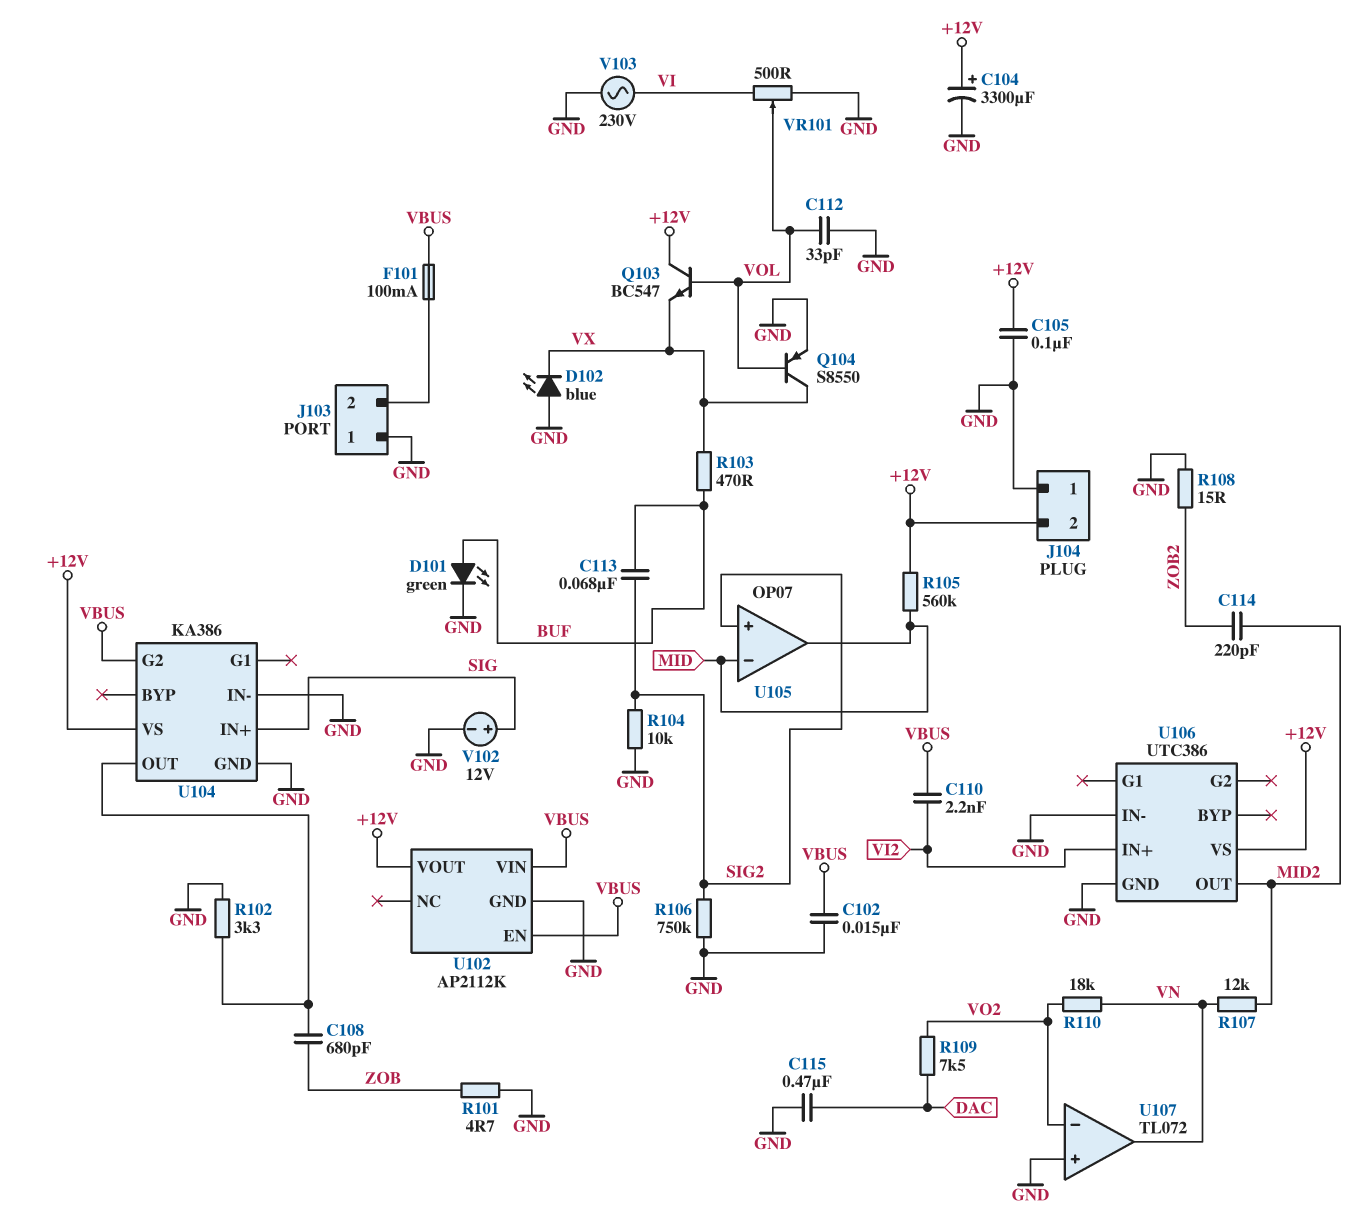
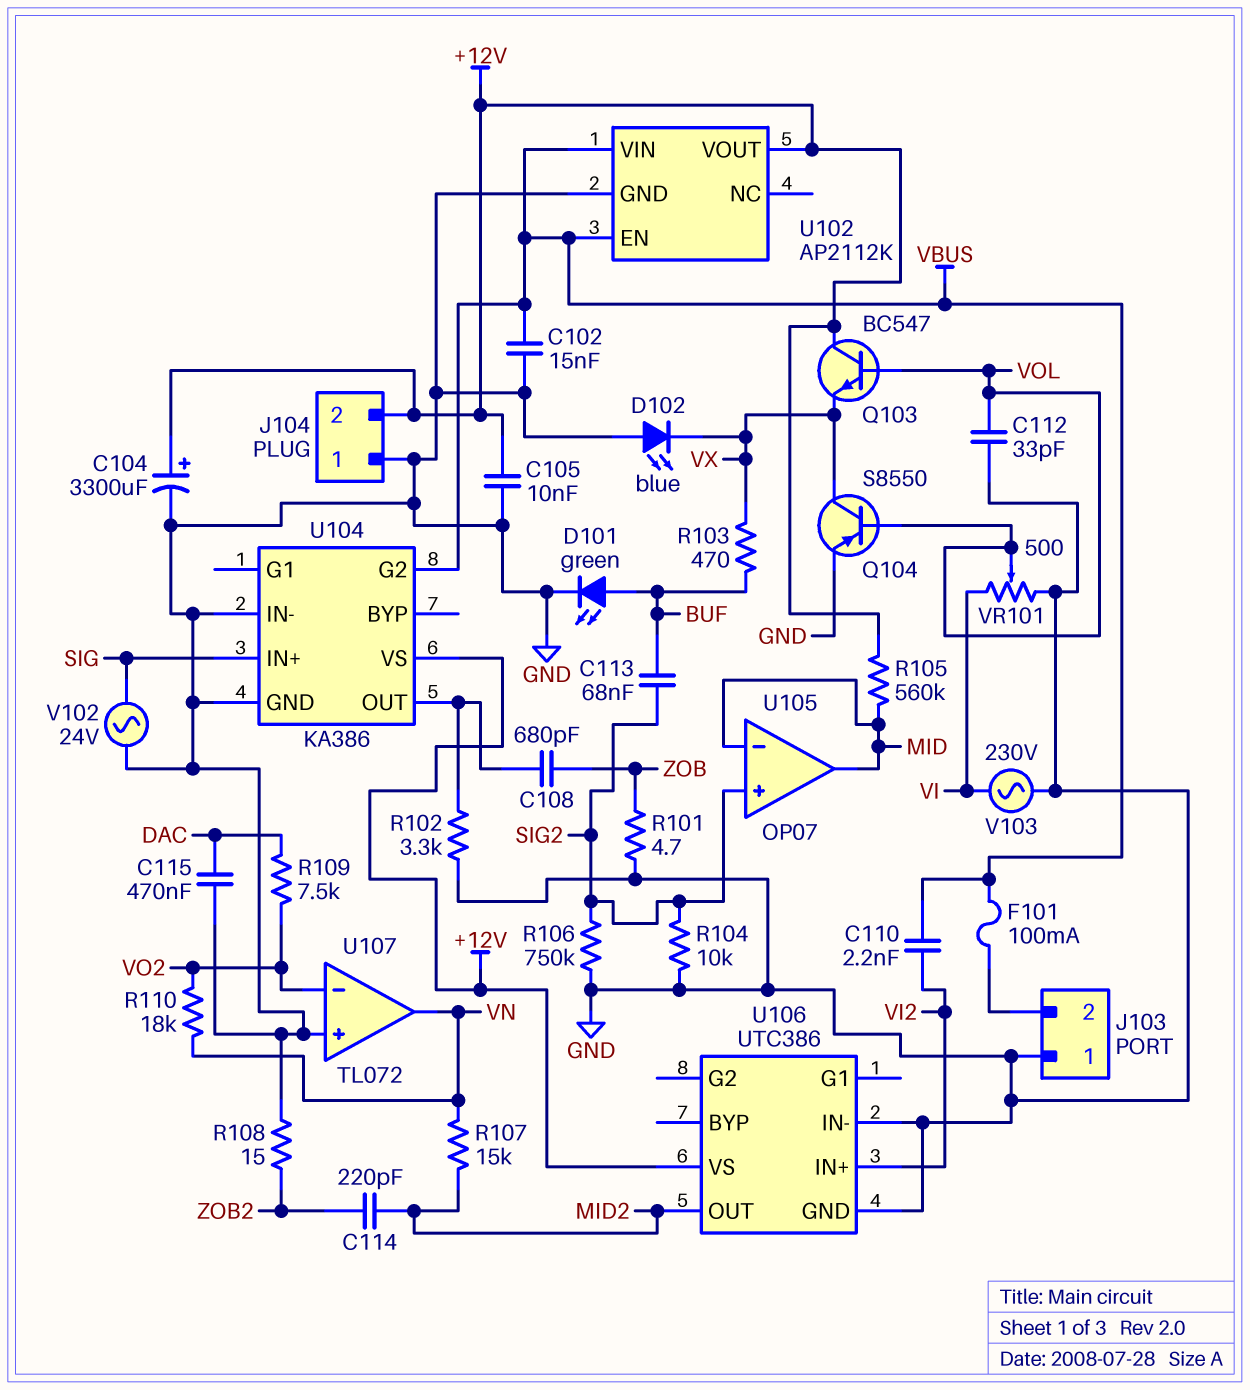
C105: 100nF (+12V, GND) -> 10nF (+12V, GND)
R107: 12k (MID2, VN) -> 15k (MID2, VN)
V102: 12V (plus SIG, minus GND) -> AC 24V (GND, SIG)

